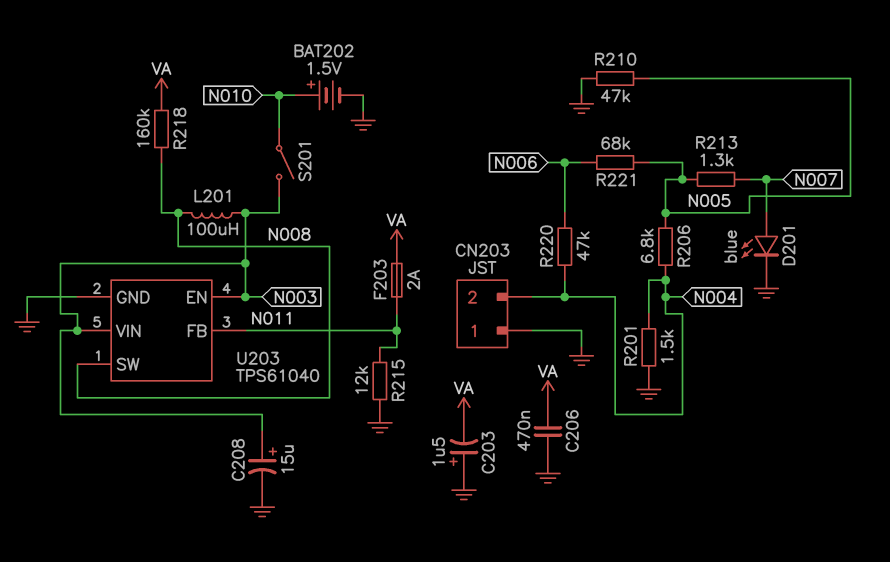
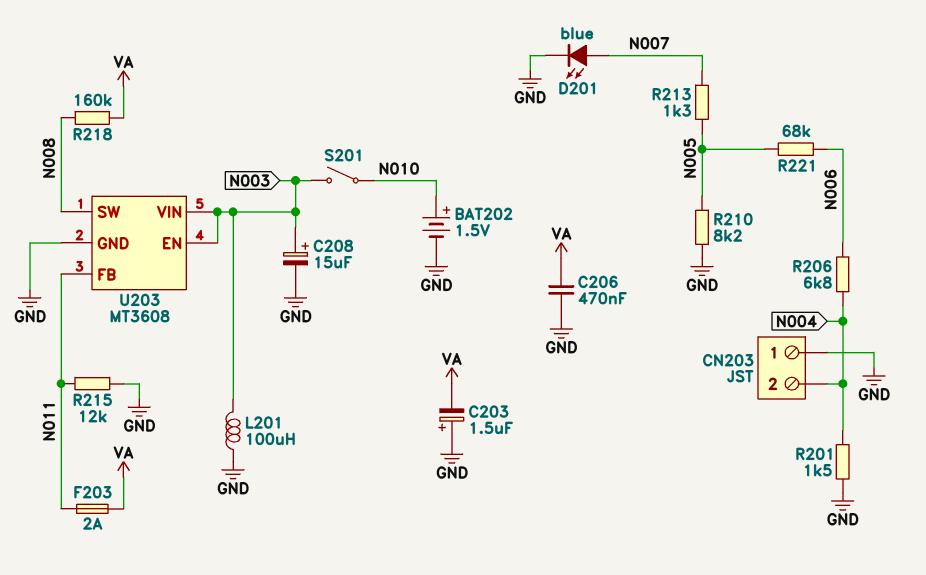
L201: 100uH (N003, N008) -> 100uH (GND, N003)
R206: 6.8k (N004, N005) -> 6.8k (N004, N006)
R210: 47k (GND, N005) -> 8.2k (GND, N005)
R220: 47k (N004, N006) -> none
U203: TPS61040 -> MT3608

